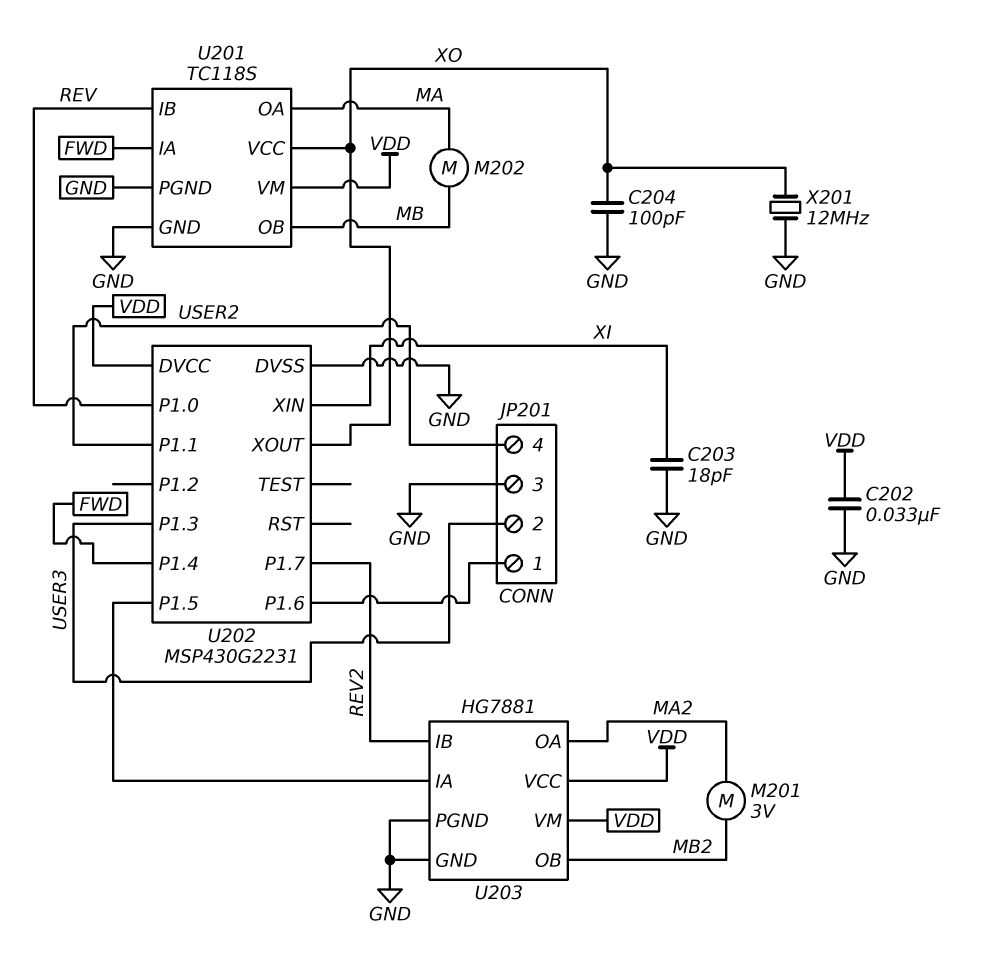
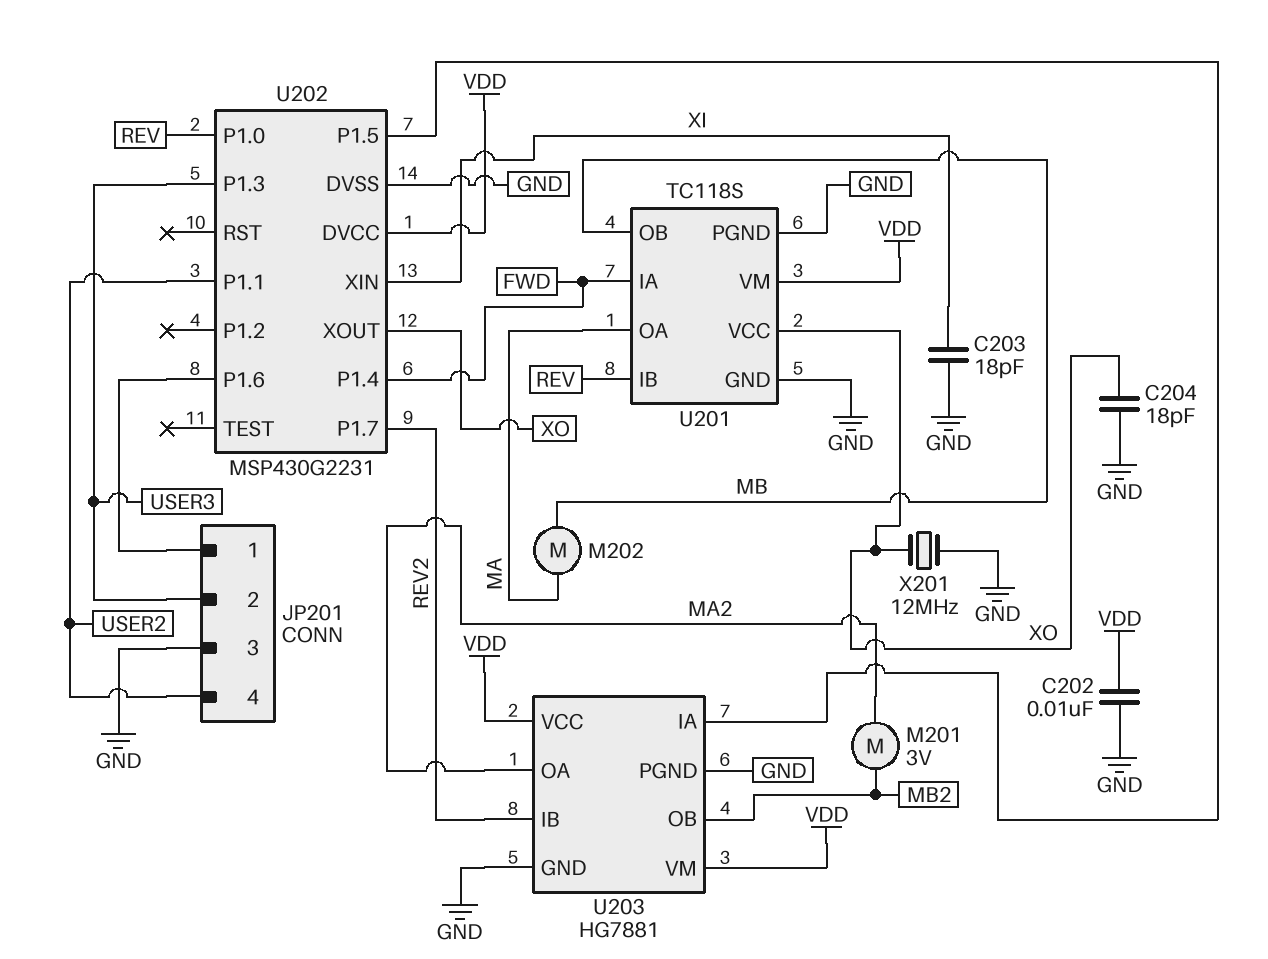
C202: 33nF (GND, VDD) -> 10nF (GND, VDD)
C204: 100pF (GND, XO) -> 18pF (GND, XO)

